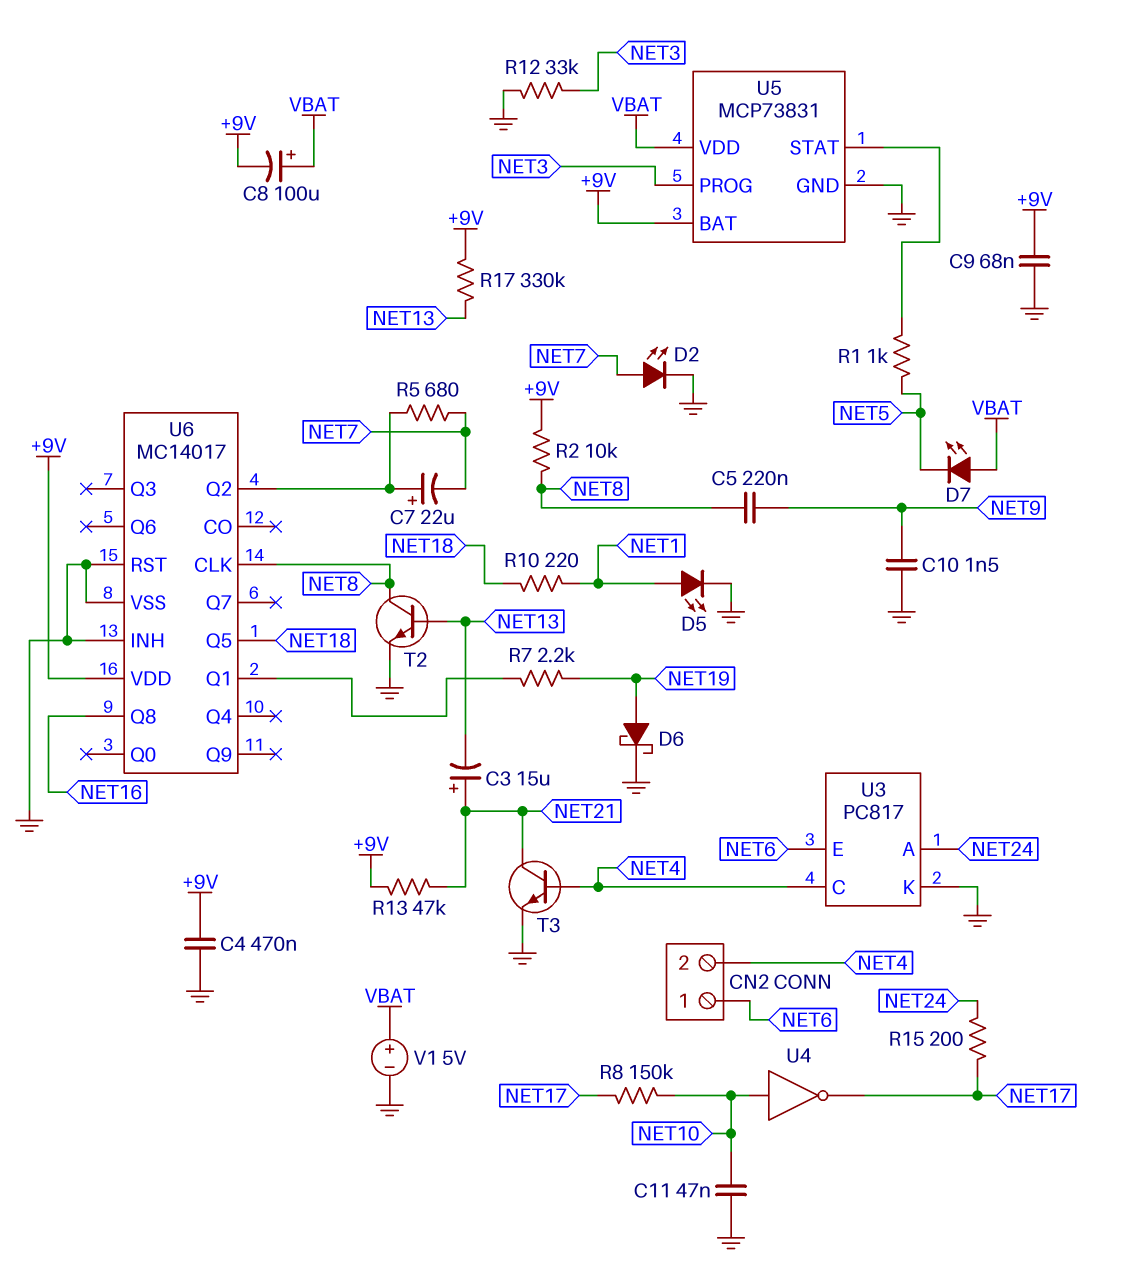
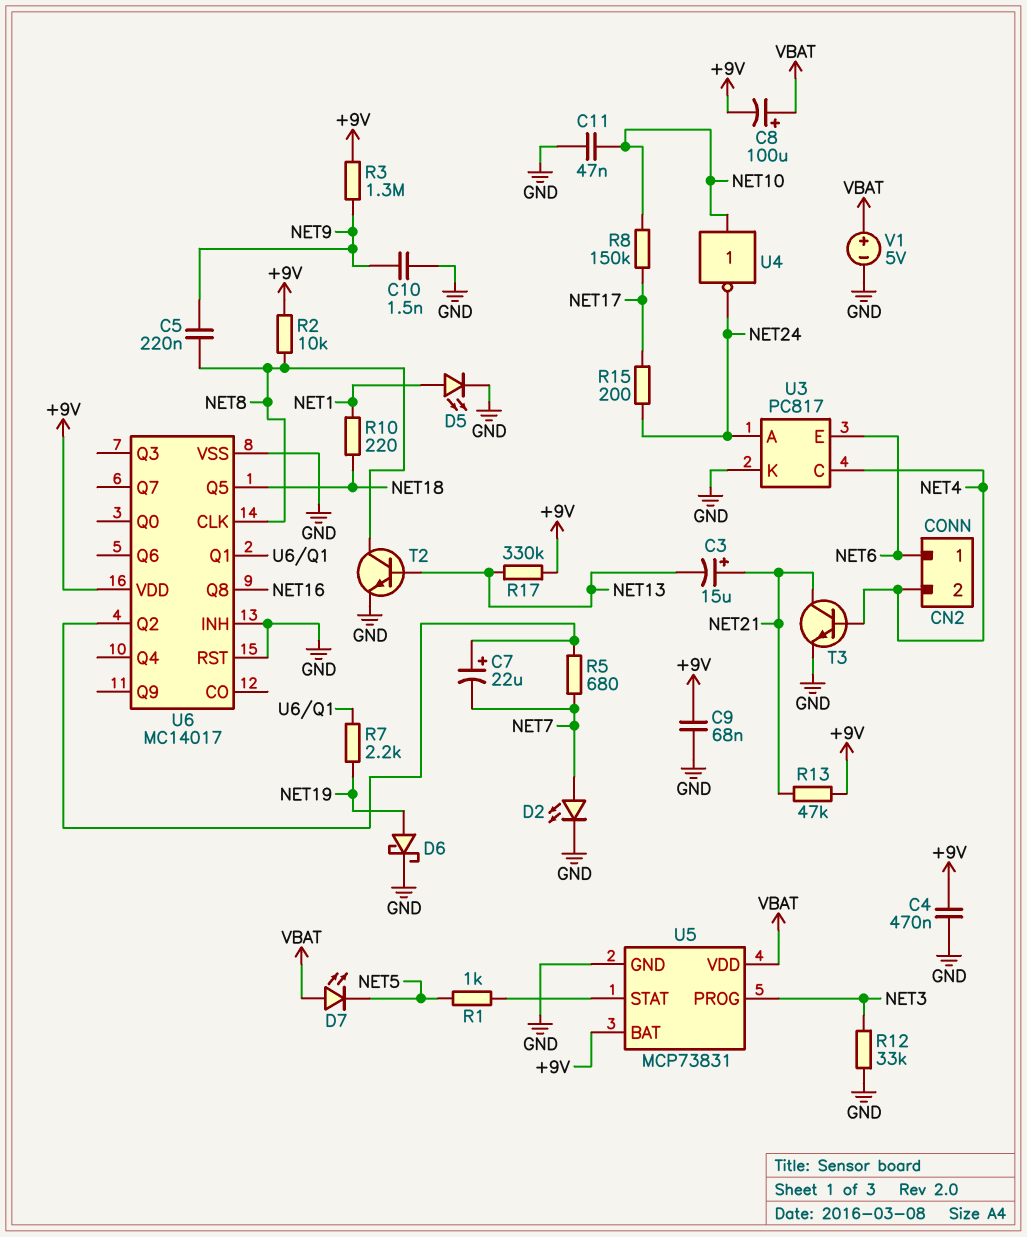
R3: none -> 1.3M (+9V, NET9)
U4: NOT (in NET10, out NET17) -> NOT (in NET10, out NET24)

